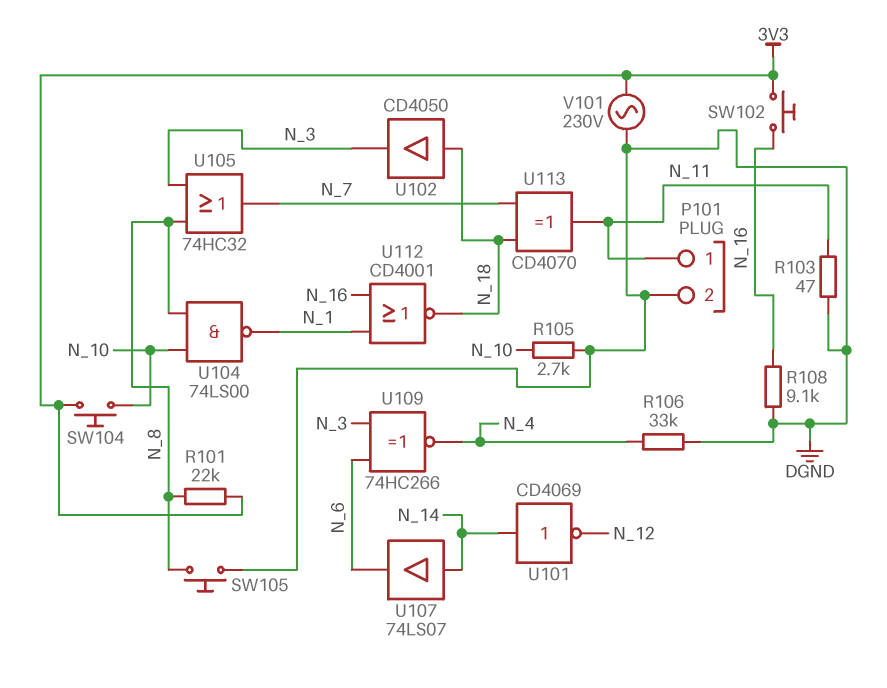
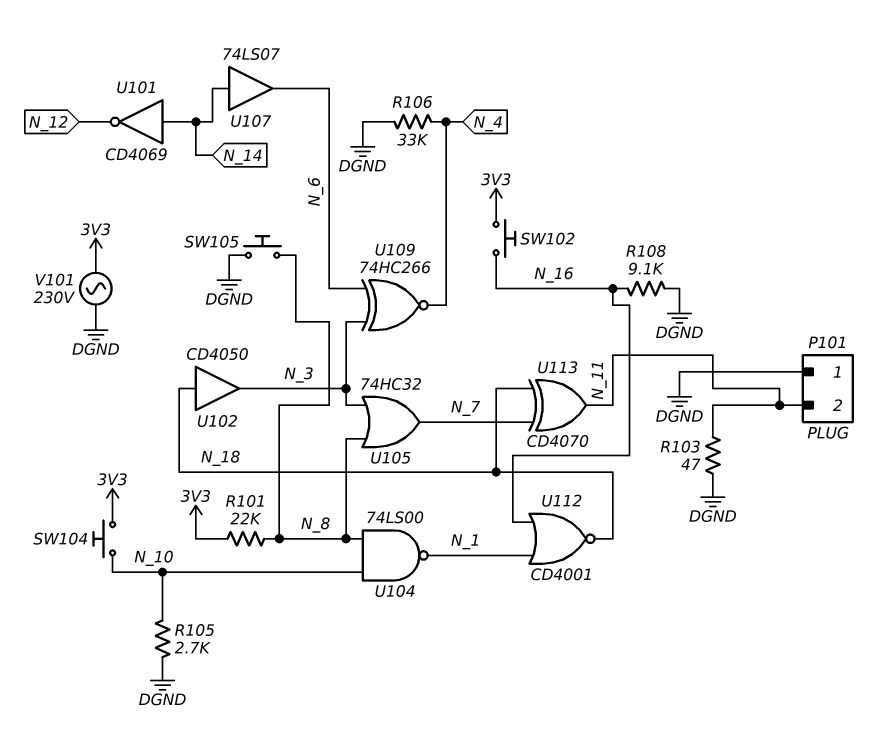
P101 pin 1: N_11 -> DGND
P101 pin 2: DGND -> N_11

